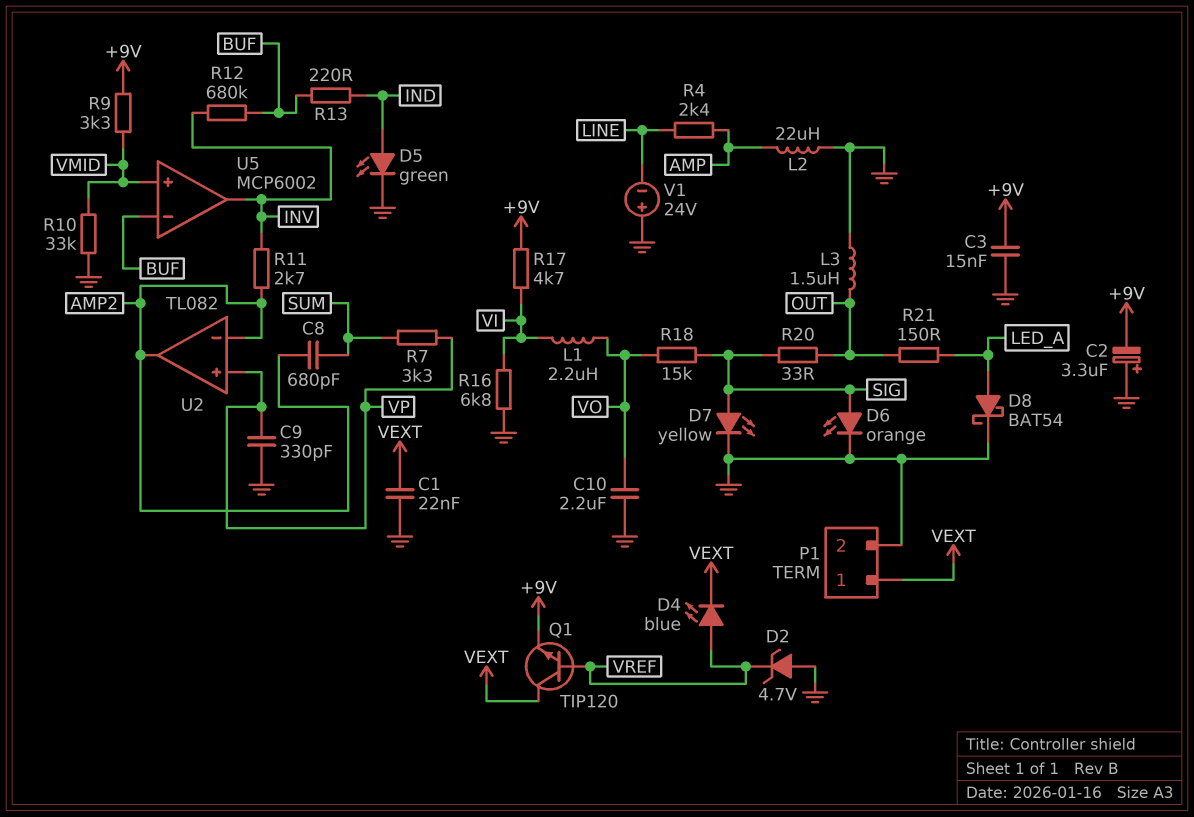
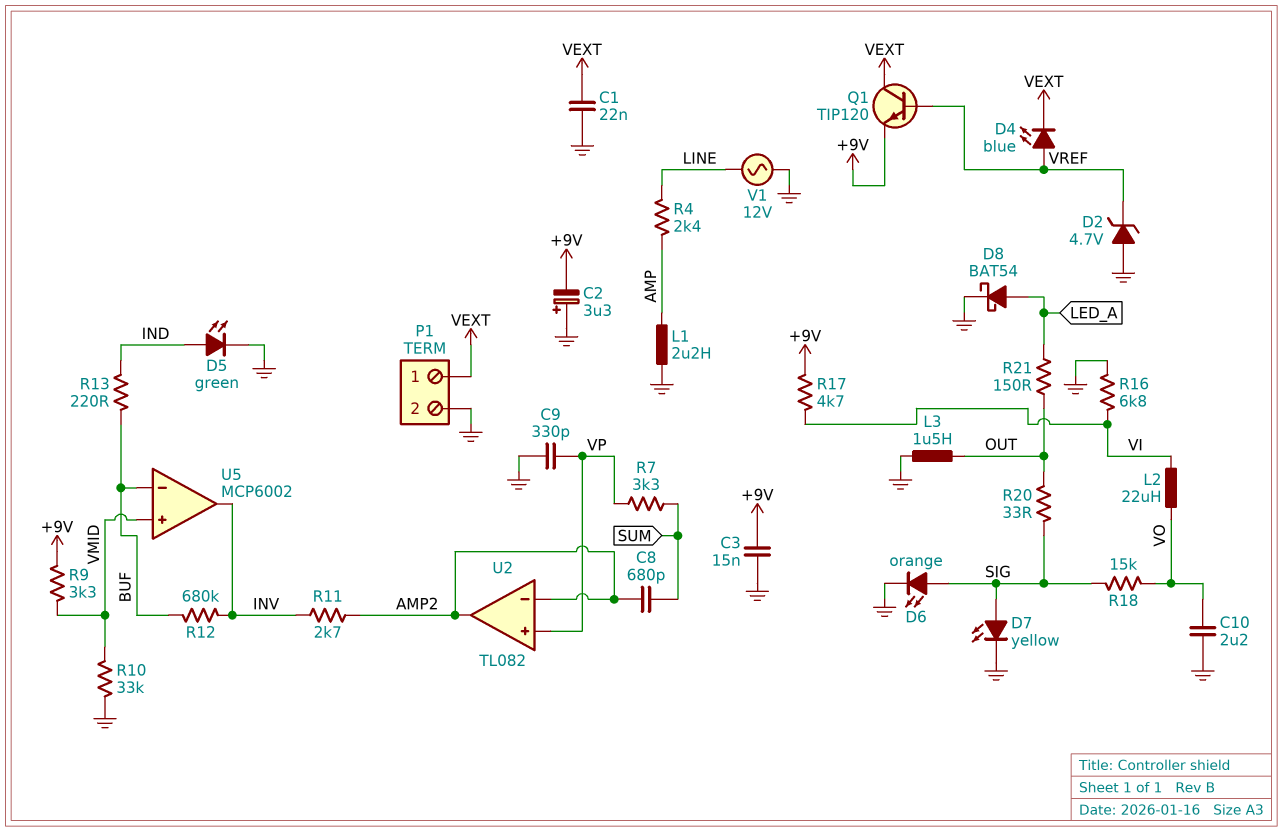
L1: 2.2uH (VI, VO) -> 2.2uH (AMP, GND)
L2: 22uH (AMP, GND) -> 22uH (VI, VO)
V1: 24V (plus GND, minus LINE) -> AC 12V (GND, LINE)

